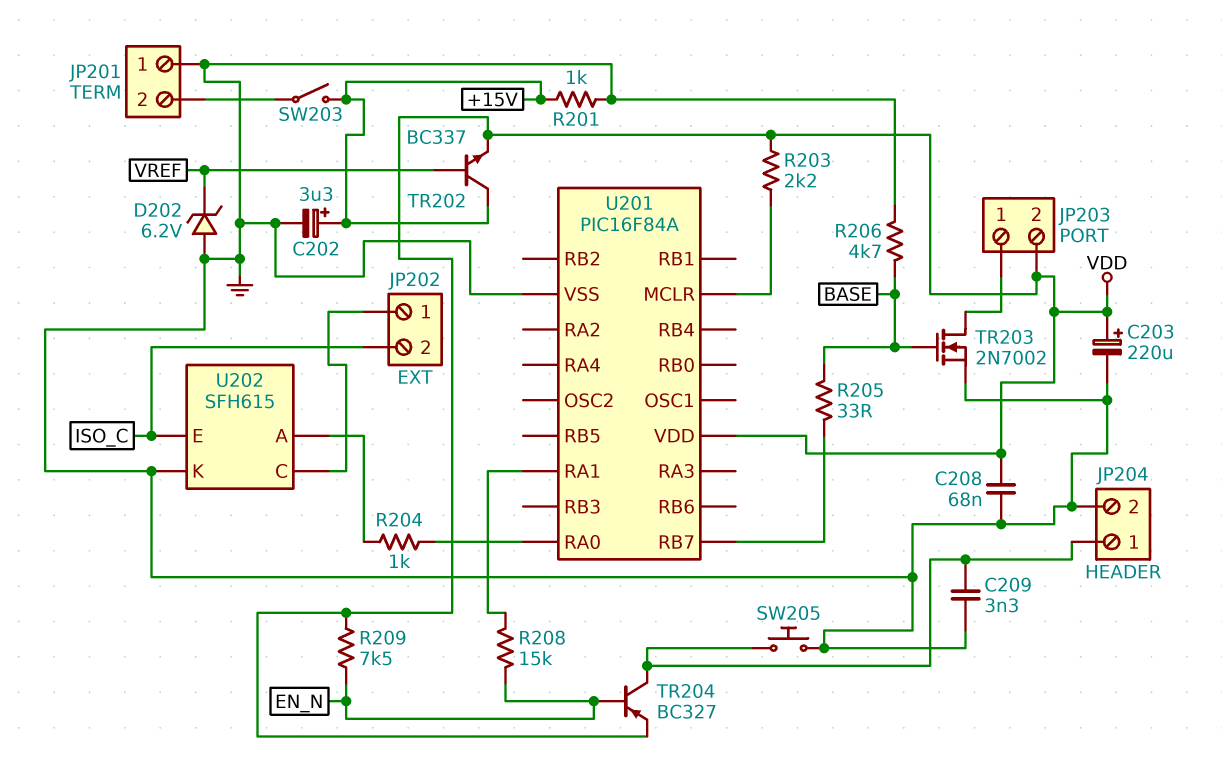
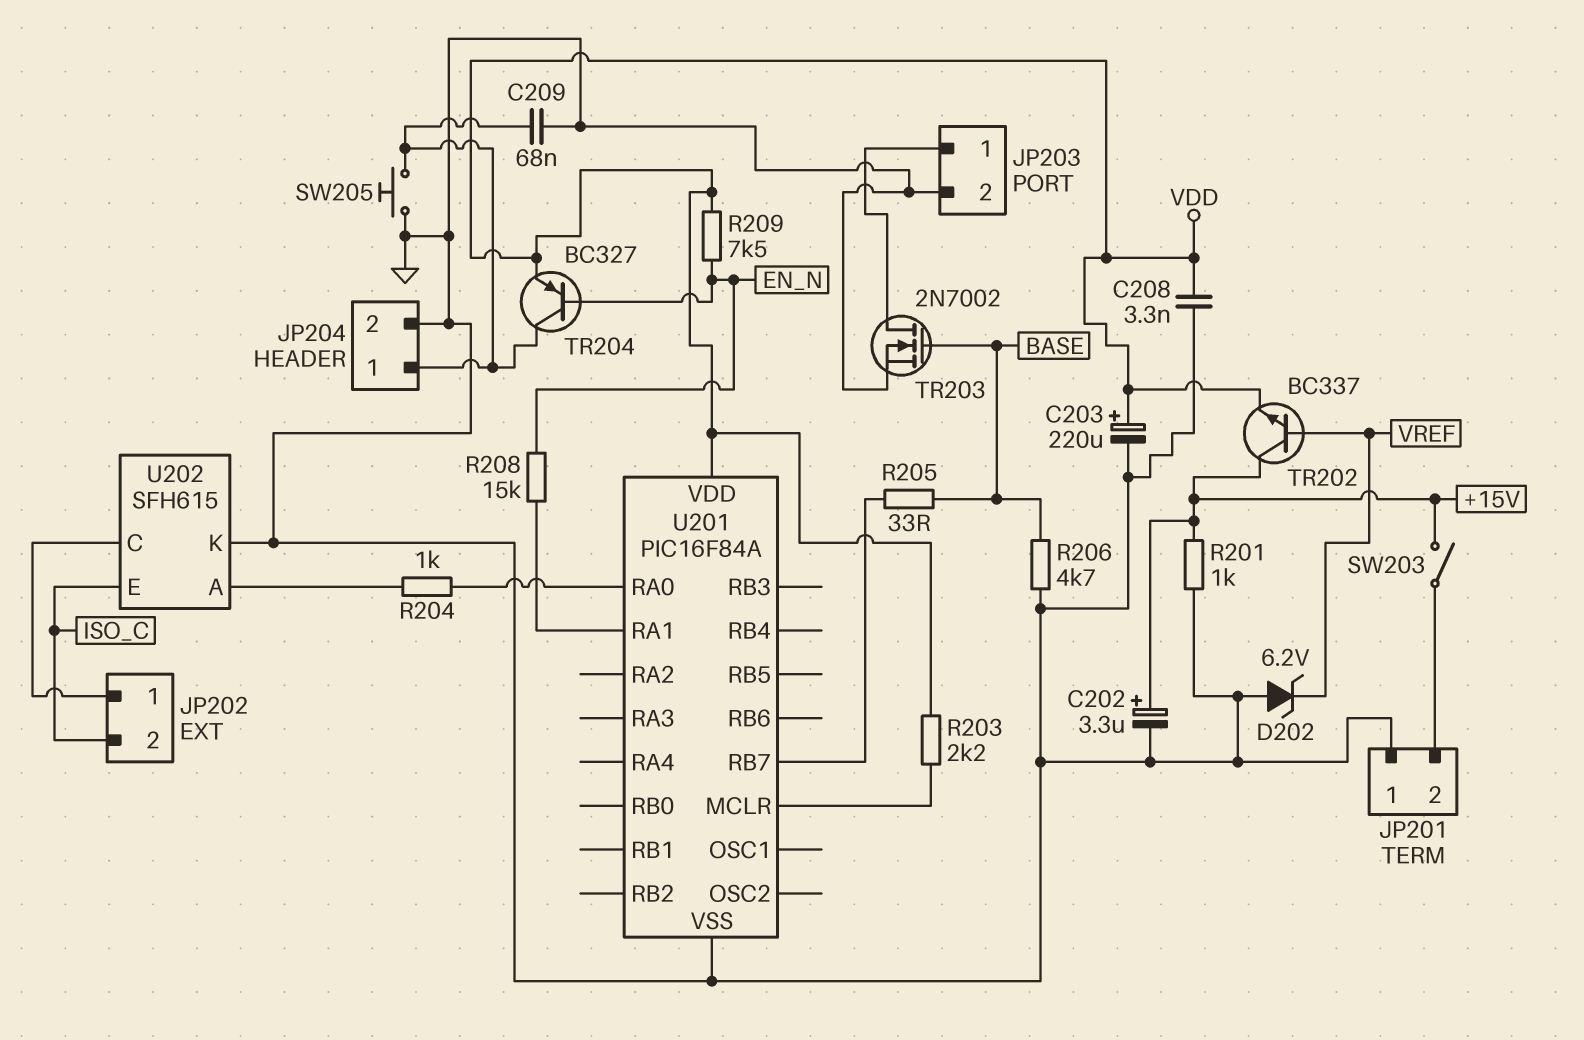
C208: 68nF (GND, VDD) -> 3.3nF (GND, VDD)
C209: 3.3nF (GND, JP204/1) -> 68nF (GND, JP204/1)
JP203 pin 2: VDD -> GND

